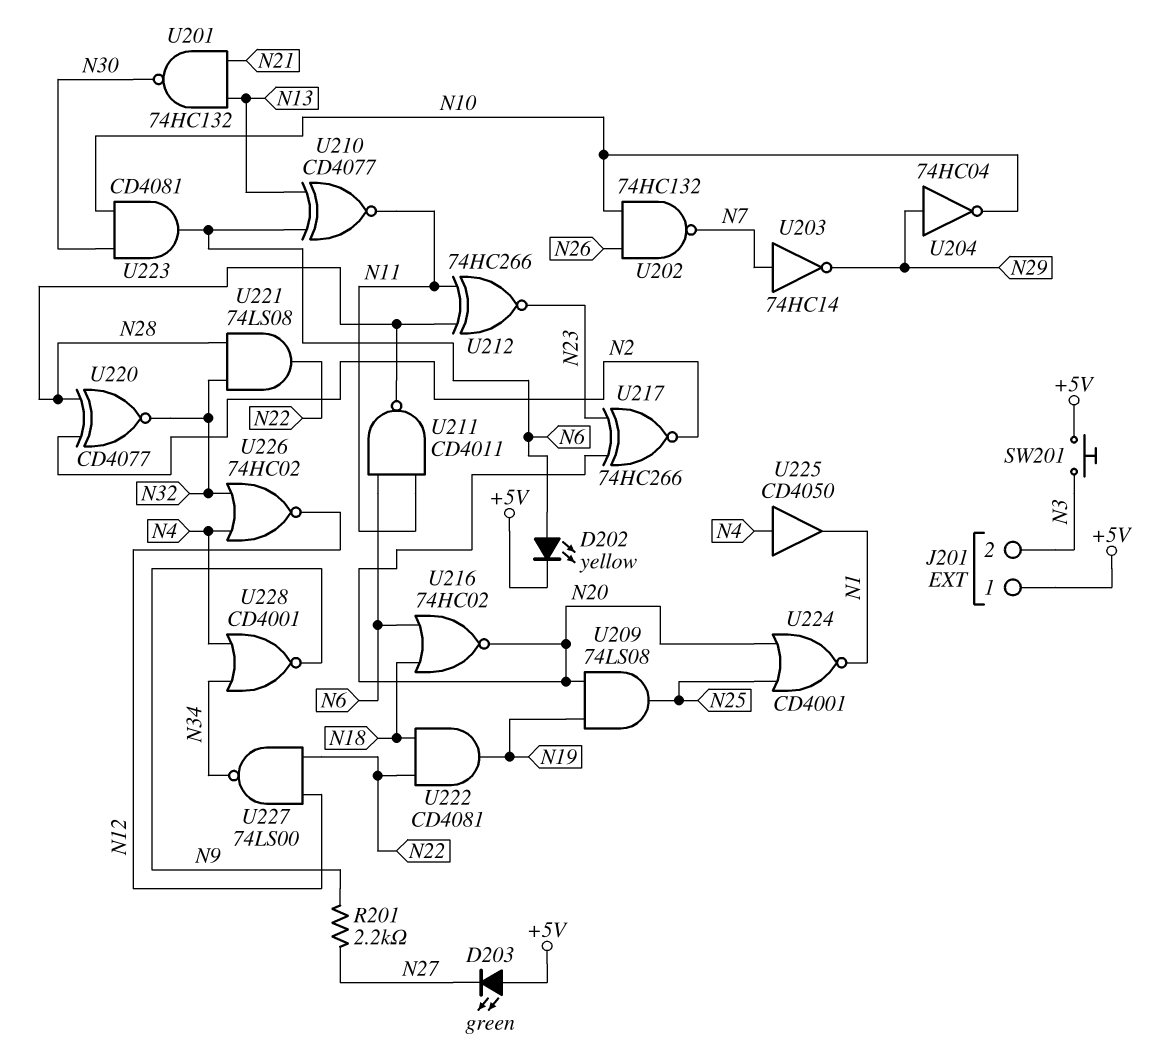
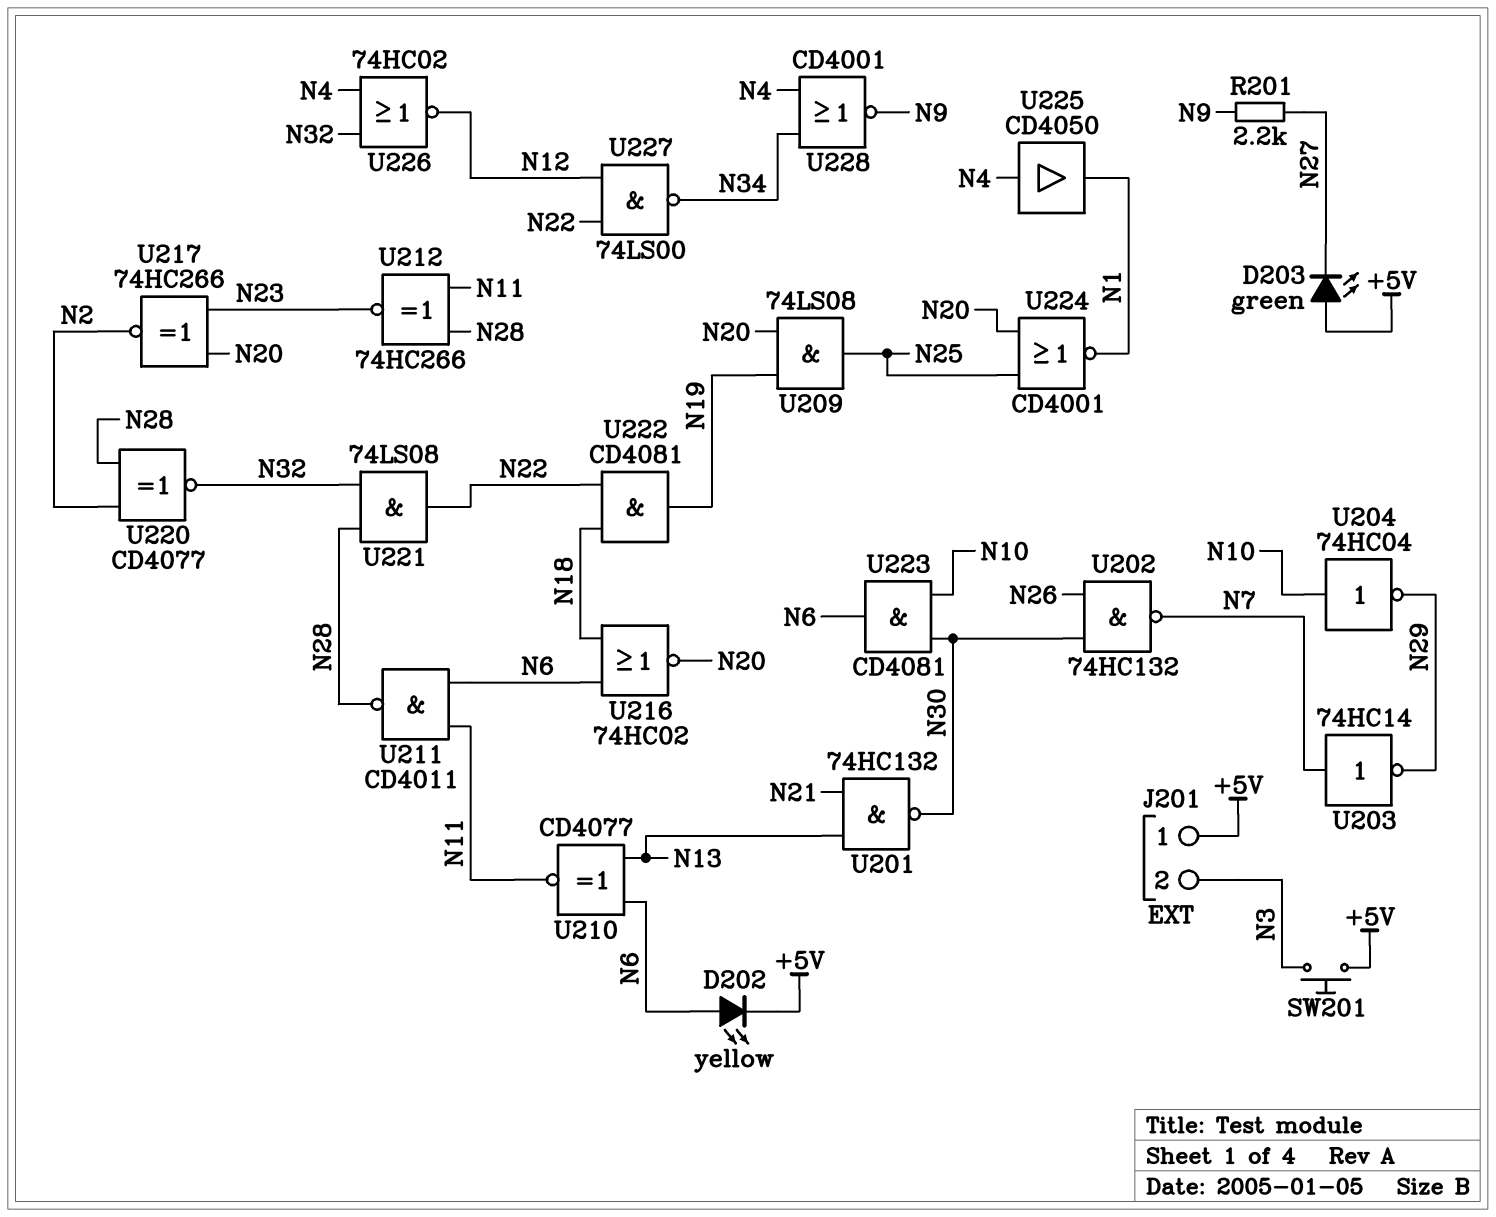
U202: NAND 74HC132 (in N10, in N26, out N7) -> NAND 74HC132 (in N26, in N30, out N7)
U204: NOT 74HC04 (in N29, out N10) -> NOT 74HC04 (in N10, out N29)

